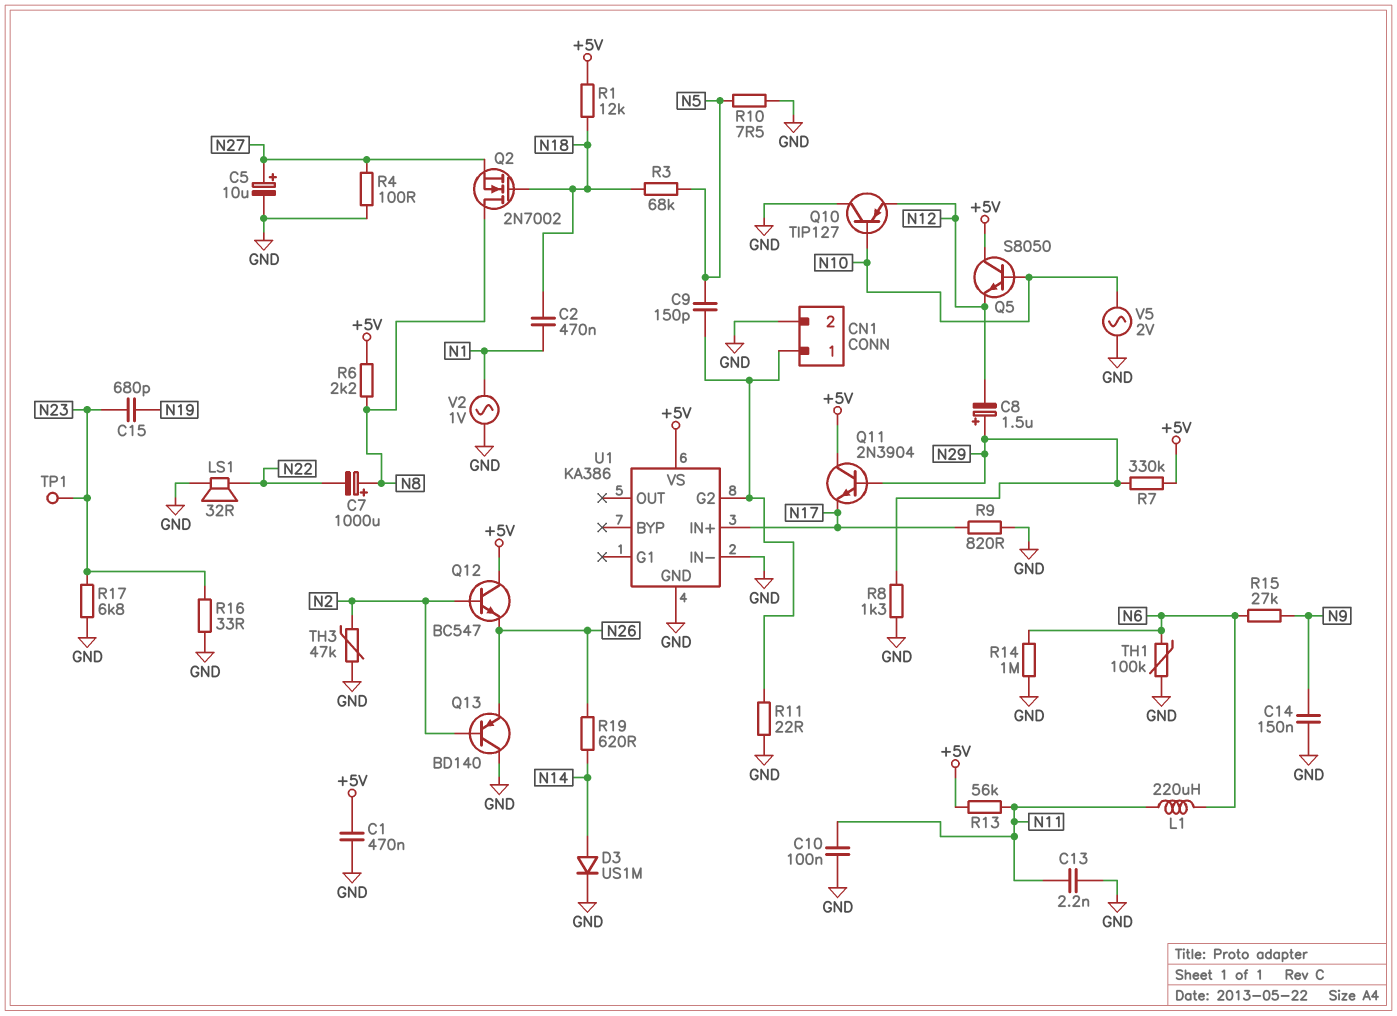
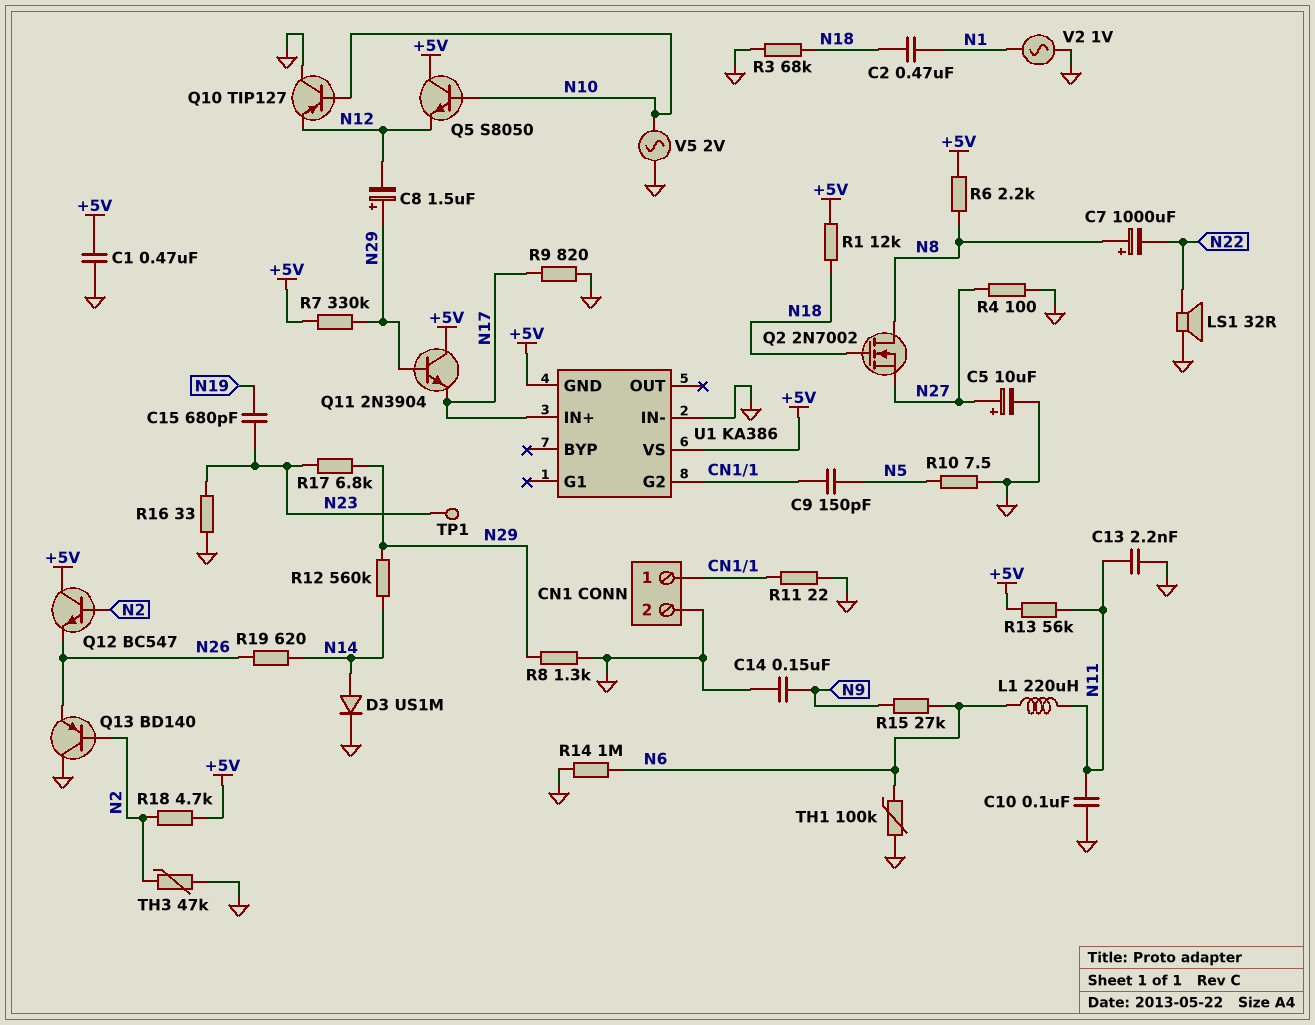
R3: 68k (N5, N18) -> 68k (GND, N18)
R12: none -> 560k (N14, N29)
R17: 6.8k (GND, N23) -> 6.8k (N23, N29)
R18: none -> 4.7k (+5V, N2)
U1 pin GND: GND -> +5V

